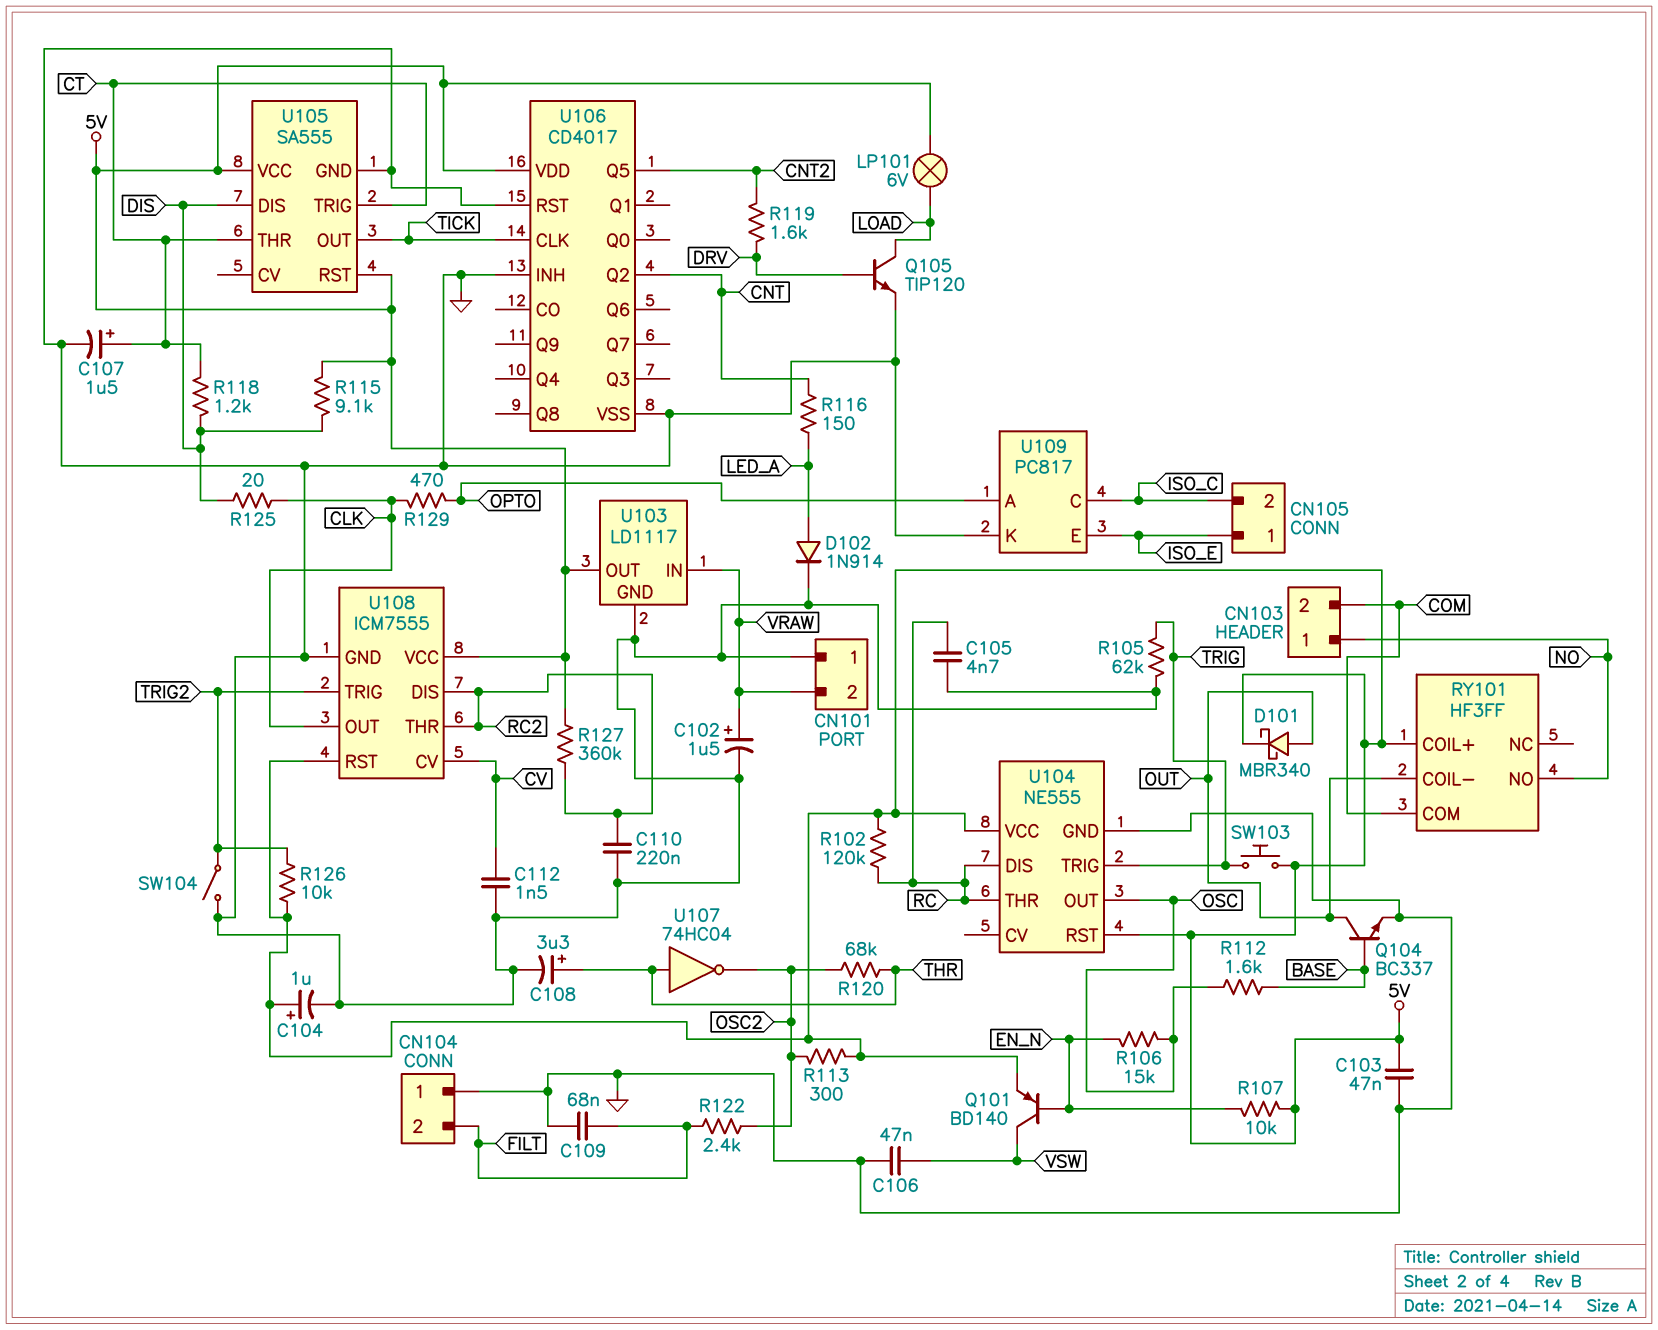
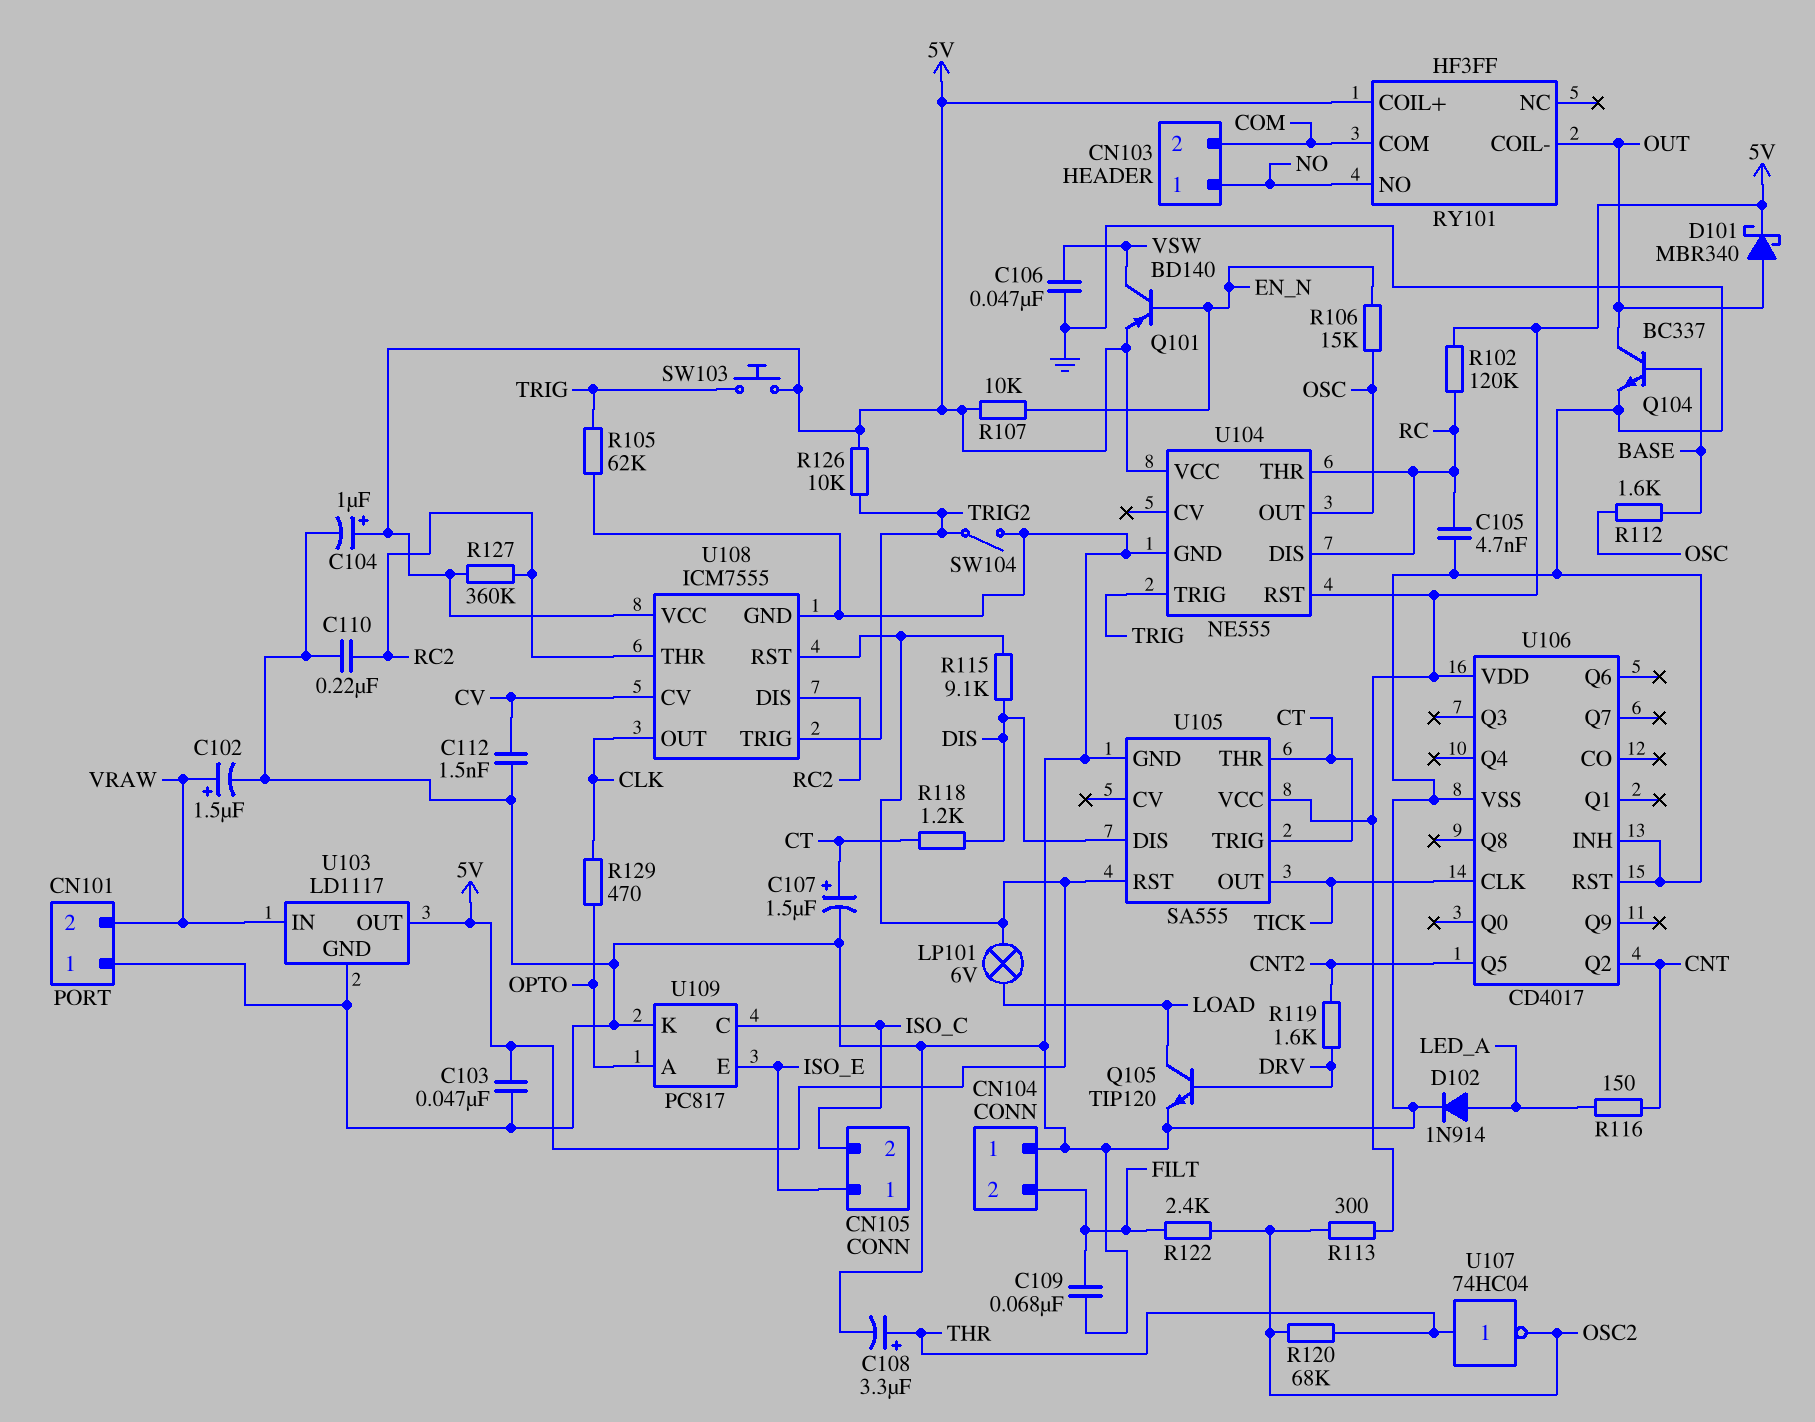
R125: 20 (CLK, DIS) -> none

